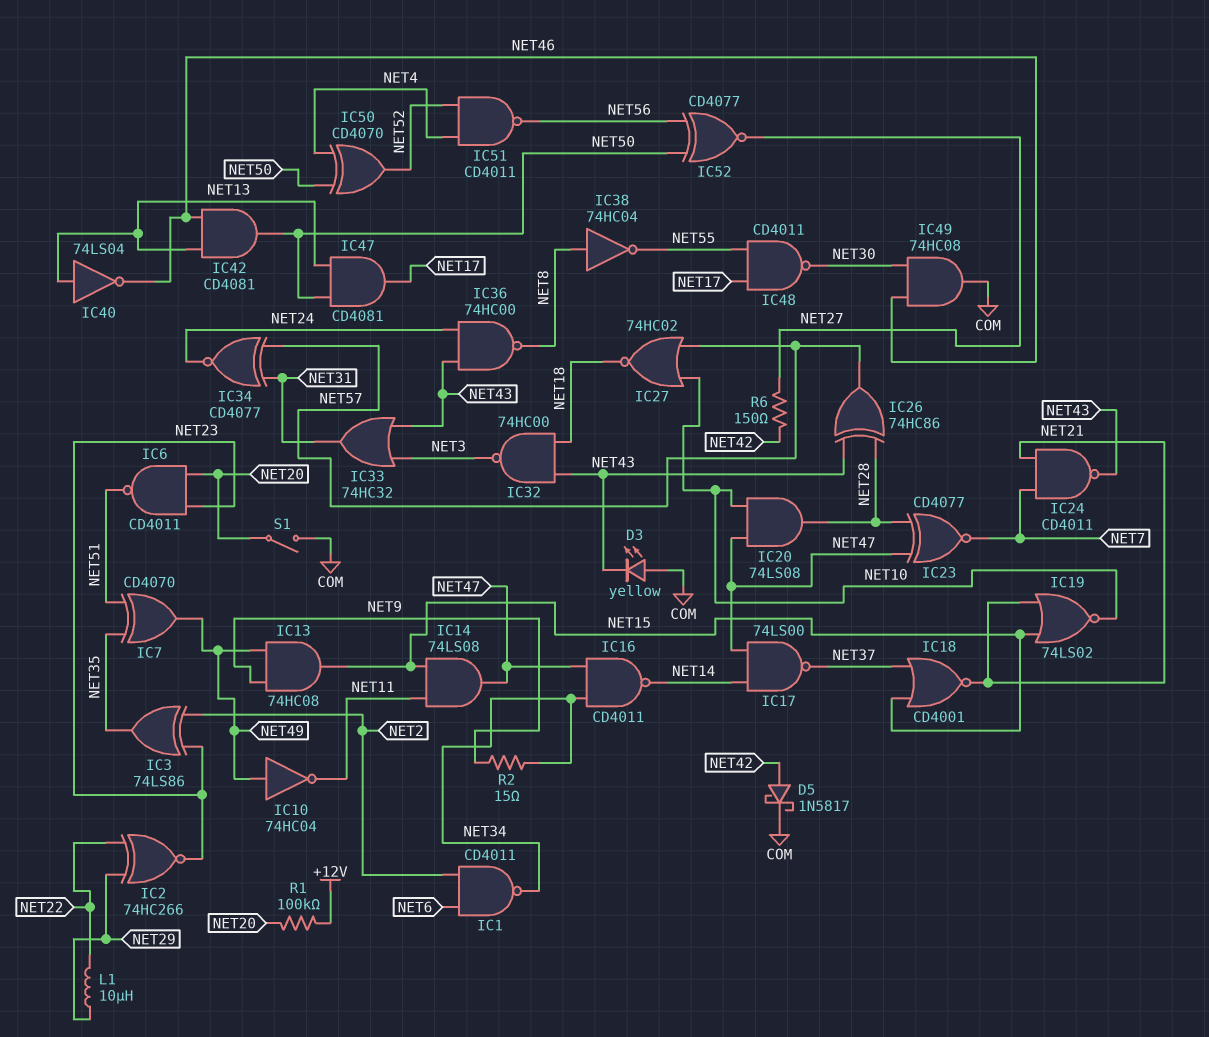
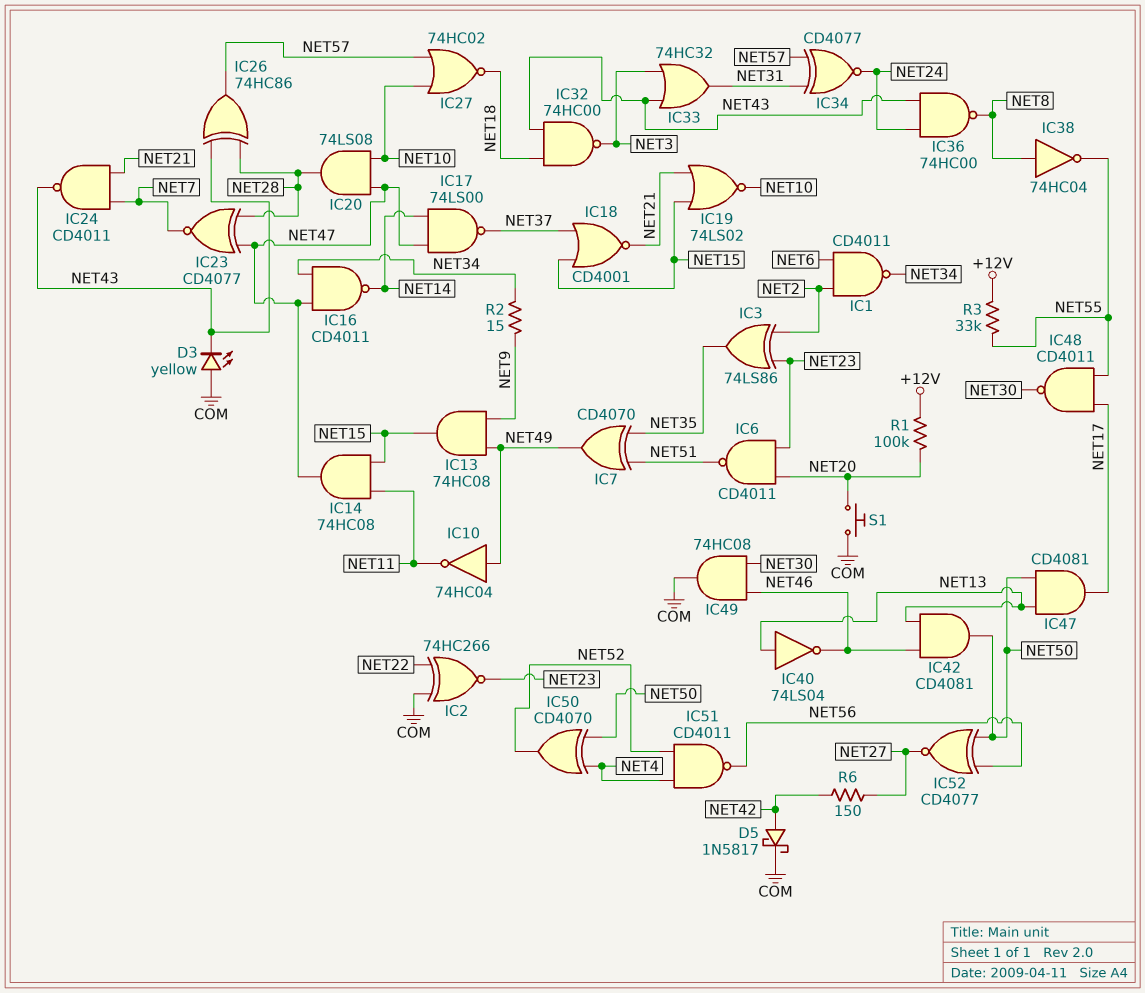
IC2: XNOR 74HC266 (in NET22, in NET29, out NET23) -> XNOR 74HC266 (in COM, in NET22, out NET23)
IC14: AND 74LS08 (in NET11, in NET15, out NET47) -> AND 74HC08 (in NET11, in NET15, out NET47)
L1: 10uH (NET22, NET29) -> none
R3: none -> 33k (+12V, NET55)
S1: switch (COM, NET20) -> button (COM, NET20)

